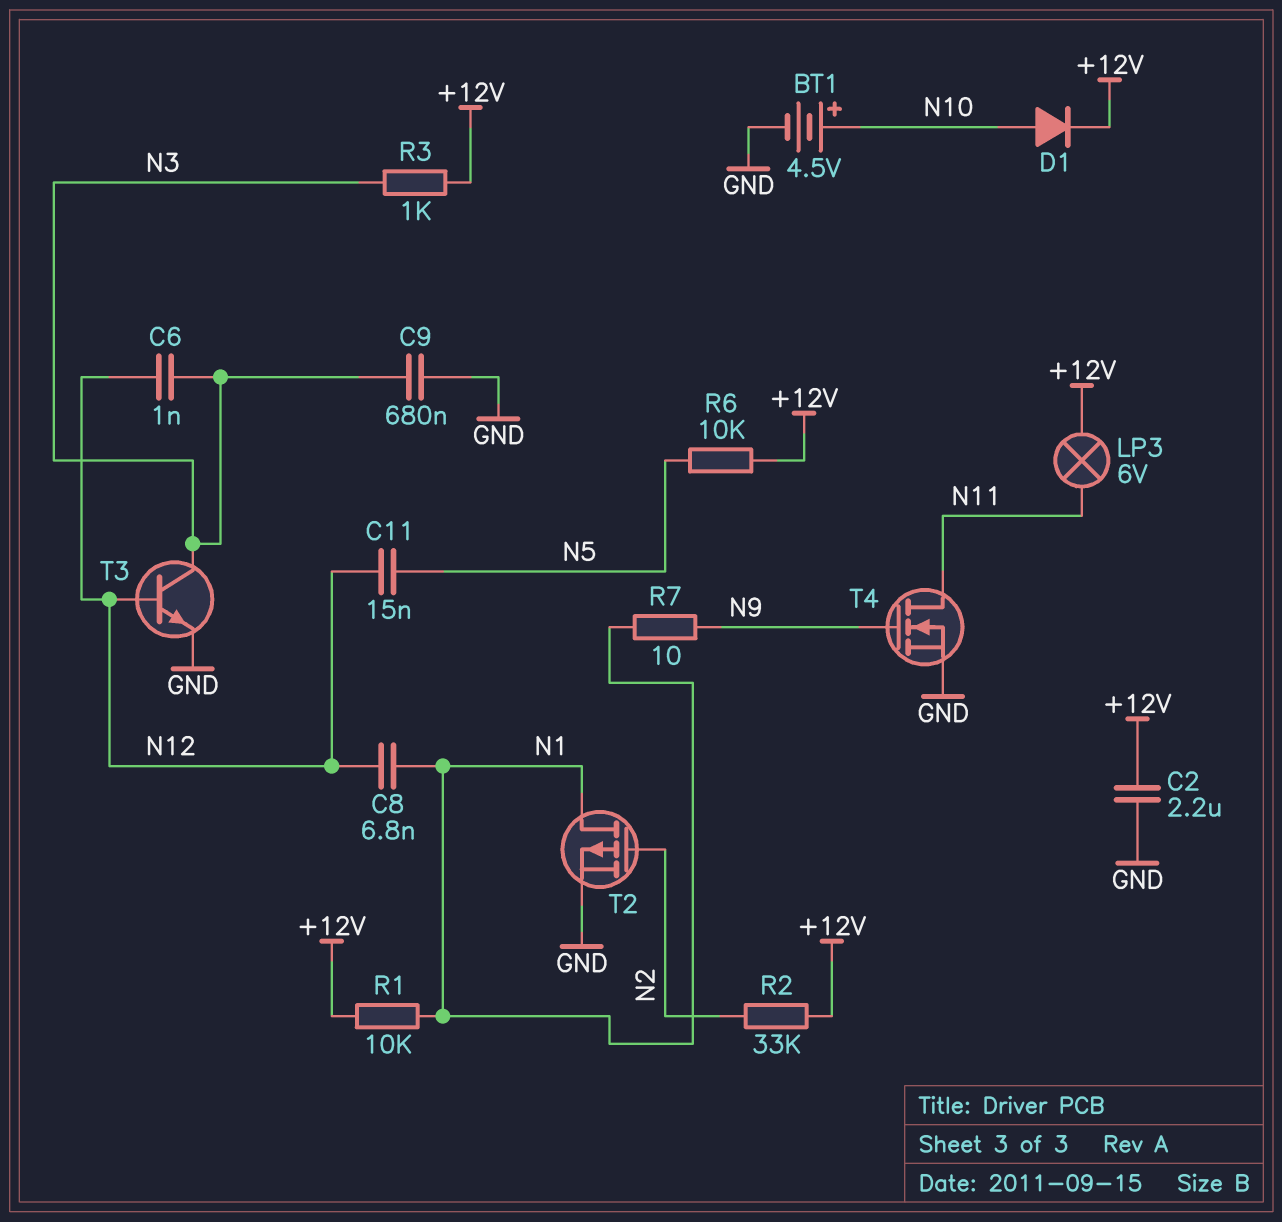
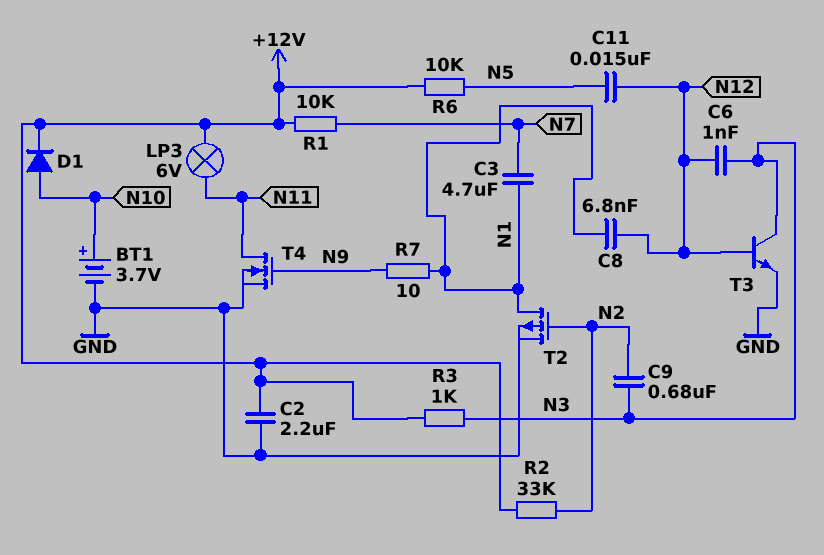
BT1: 4.5V (plus N10, minus GND) -> 3.7V (plus N10, minus GND)
C3: none -> 4.7uF (N1, N7)
C9: 680nF (GND, N3) -> 680nF (N2, N3)
R1: 10k (+12V, N1) -> 10k (+12V, N7)

